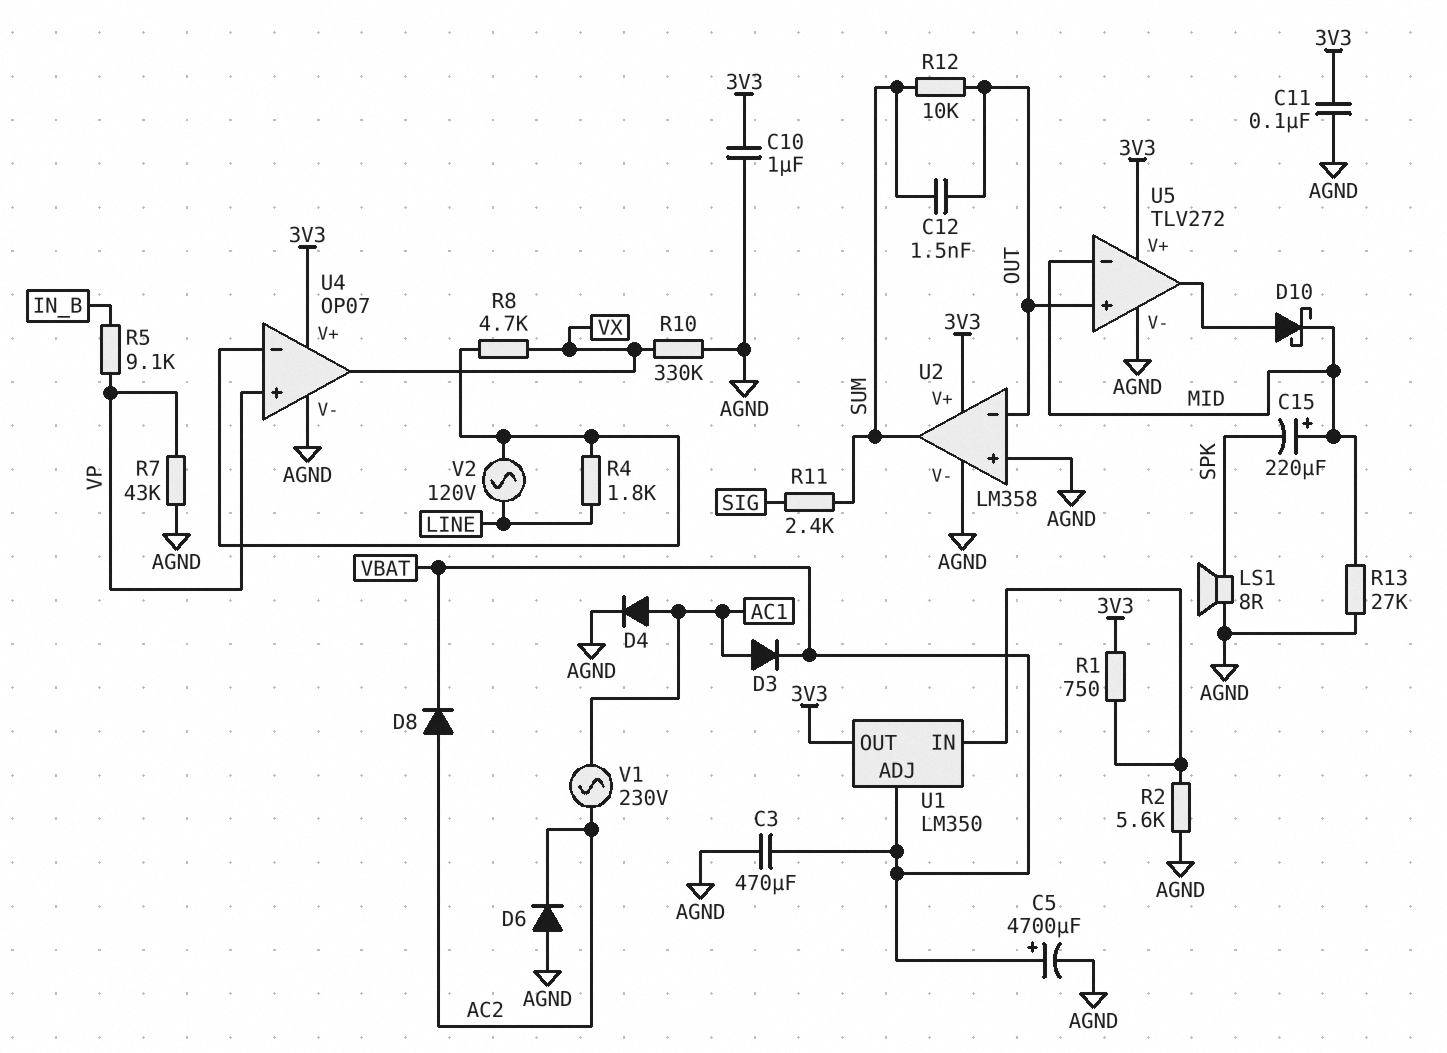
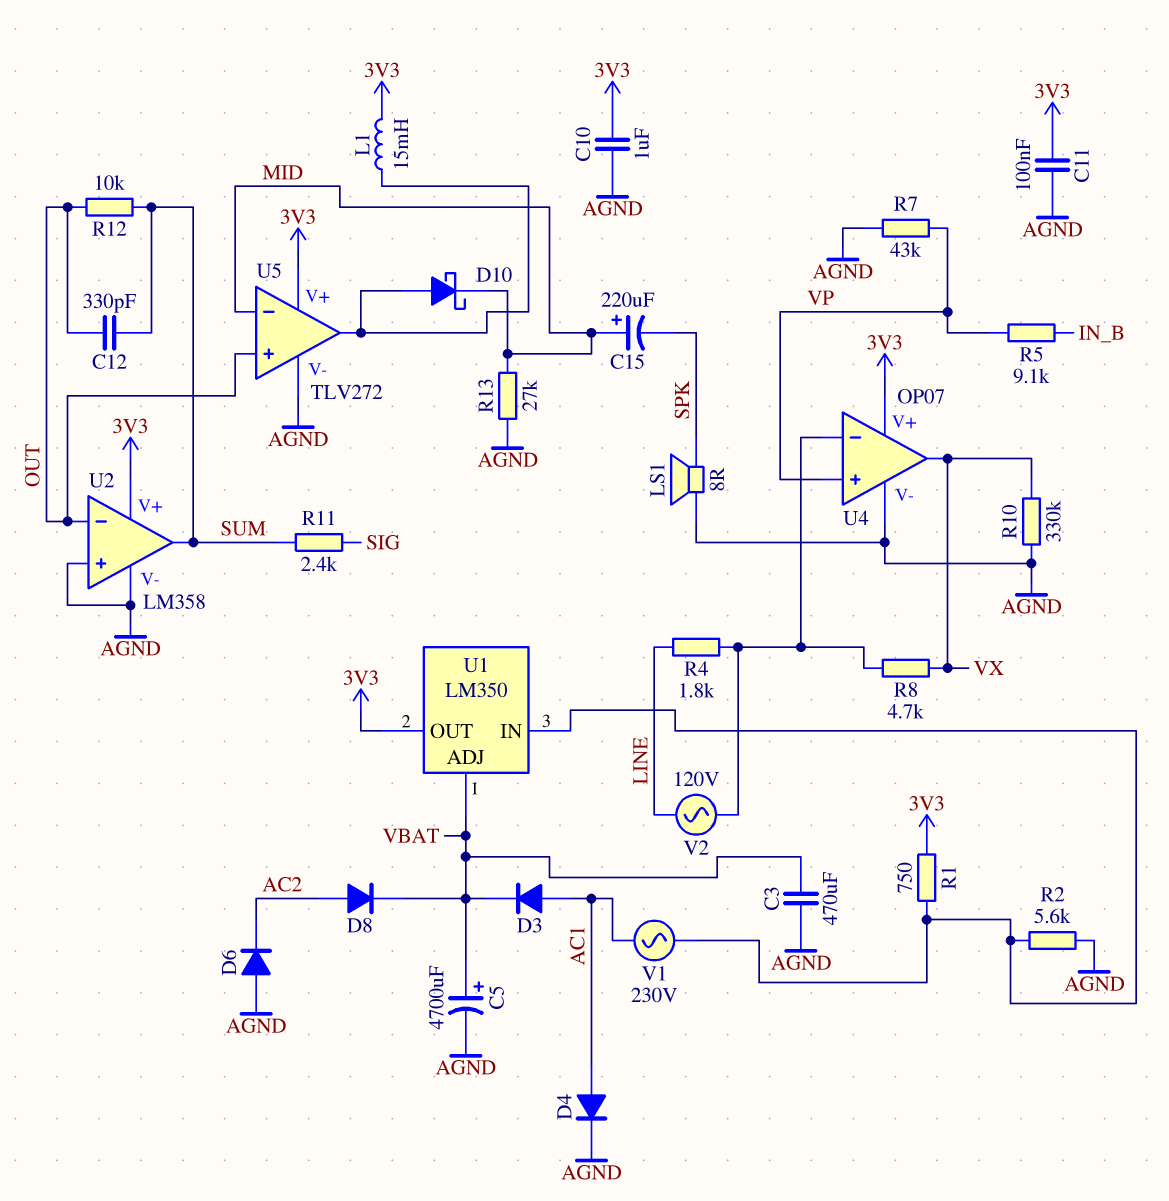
C12: 1.5nF (OUT, SUM) -> 330pF (OUT, SUM)
L1: none -> 15mH (3V3, U5/out)
V1: AC 230V (AC1, AC2) -> AC 230V (AC1, U1/IN)

